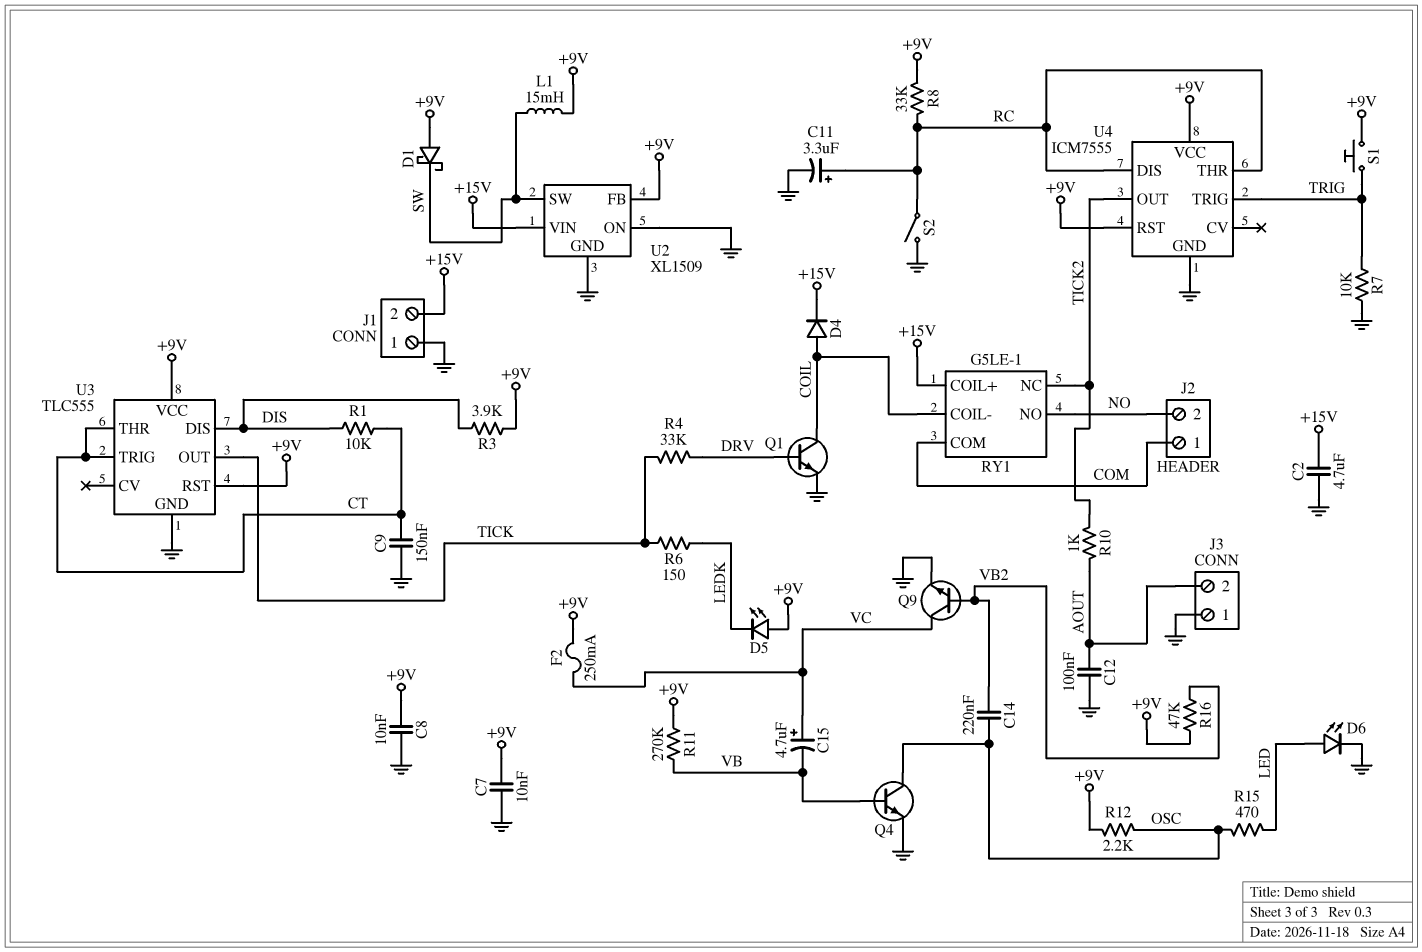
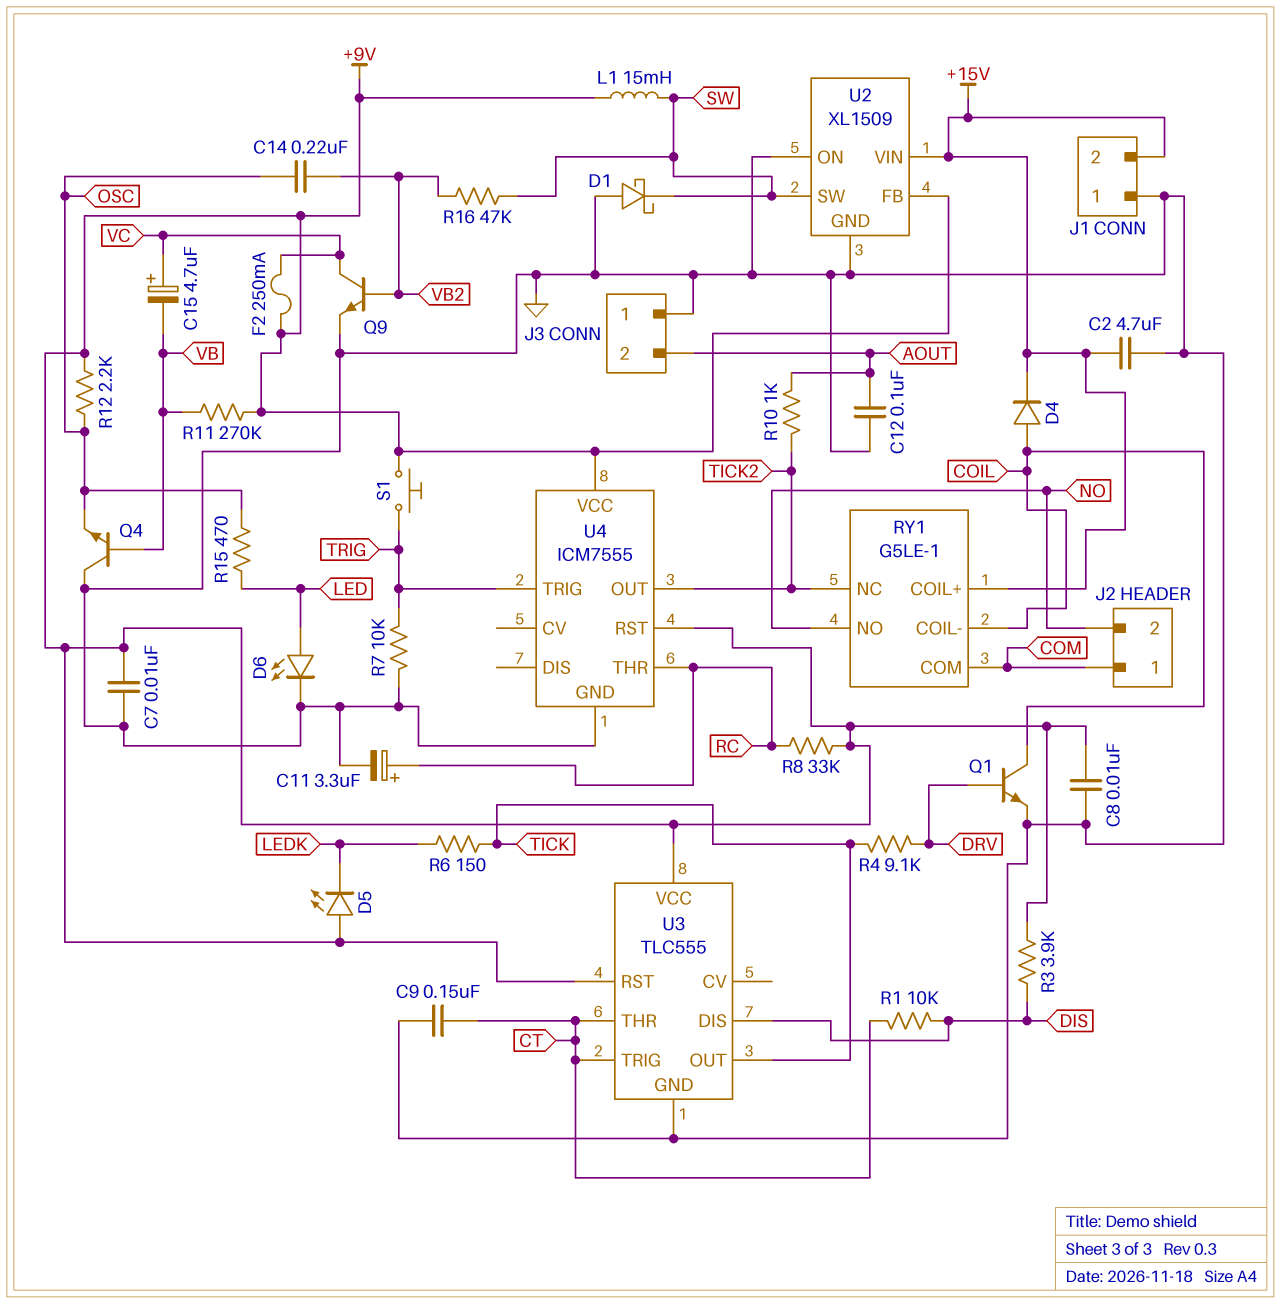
D1: schottky (A +9V, K SW) -> schottky (A GND, K SW)
Q4: NPN (B VB, C OSC, E GND) -> NPN (B VB, C GND, E OSC)
R4: 33k (DRV, TICK) -> 9.1k (DRV, TICK)
R16: 47k (+9V, VB2) -> 47k (SW, VB2)
S2: switch (GND, RC) -> none
U4 pin DIS: RC -> none

